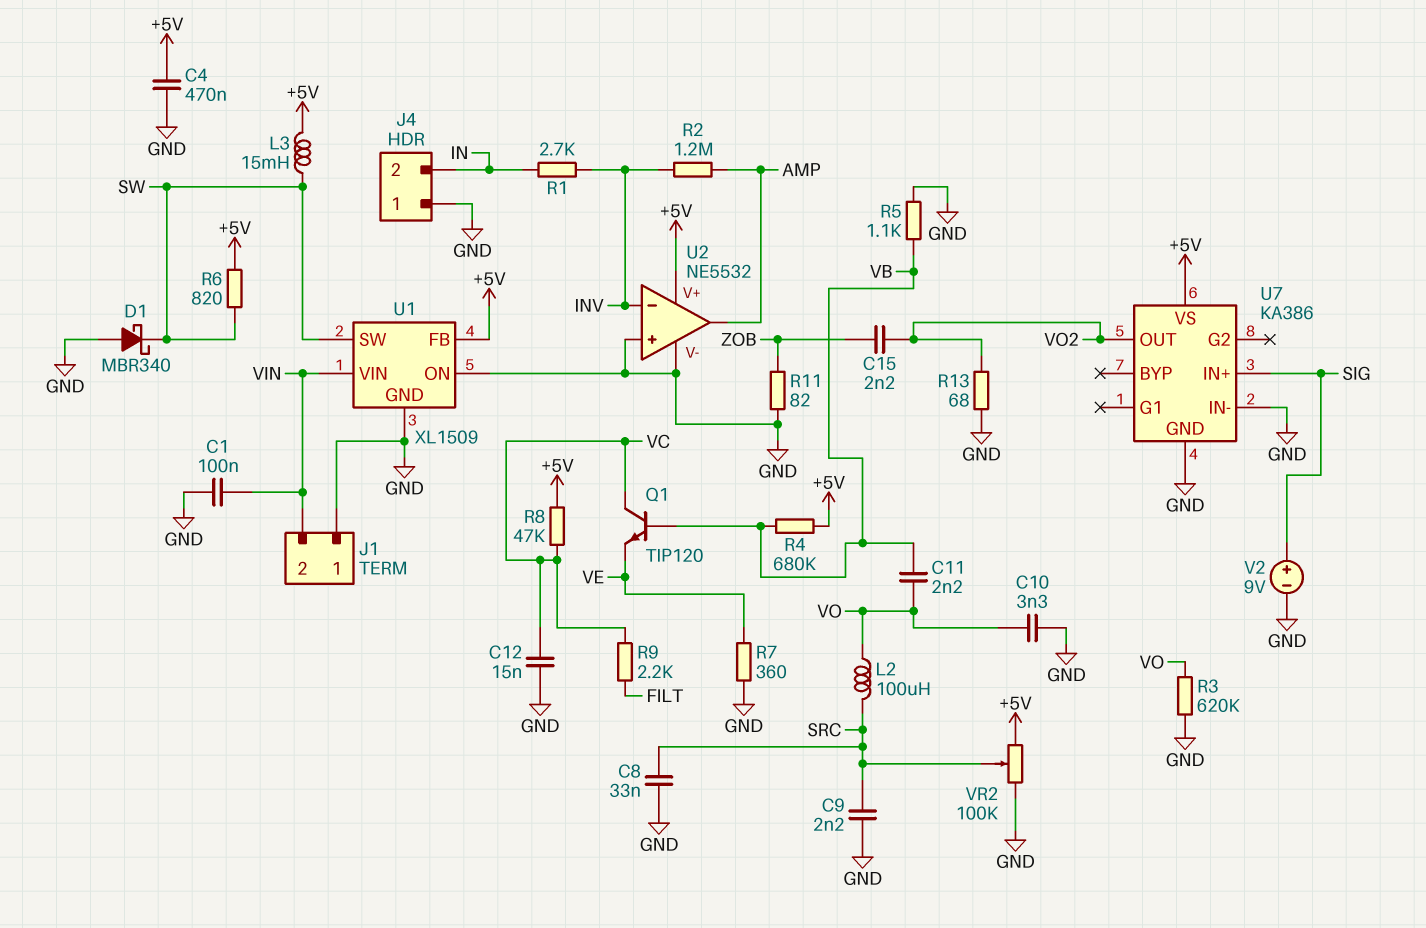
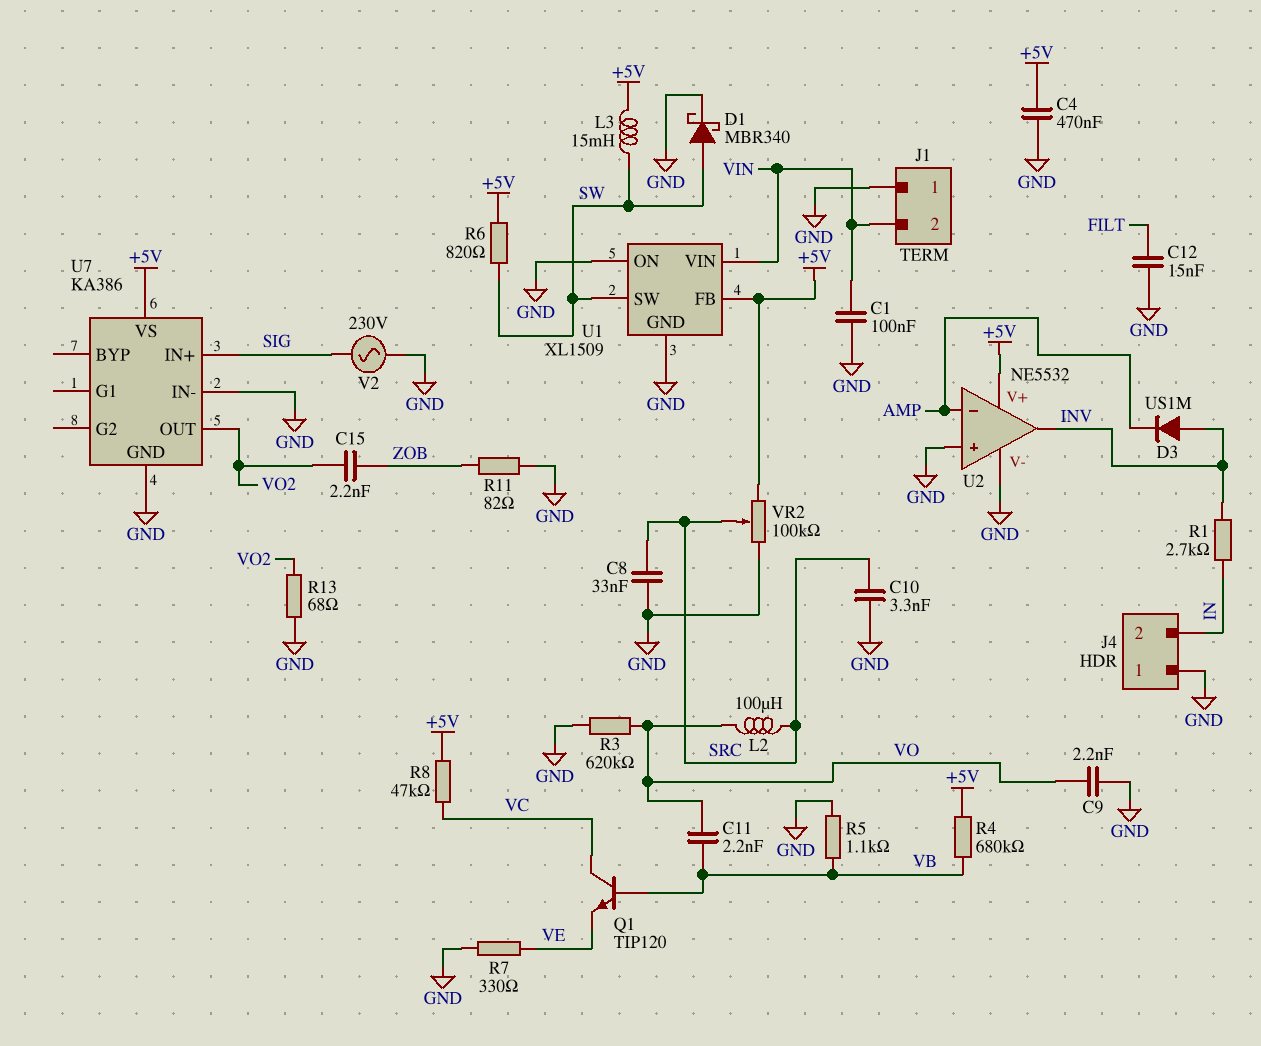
C9: 2.2nF (GND, SRC) -> 2.2nF (GND, VO)
C10: 3.3nF (GND, VO) -> 3.3nF (GND, SRC)
C12: 15nF (GND, VC) -> 15nF (FILT, GND)
D1: schottky MBR340 (A GND, K SW) -> schottky MBR340 (A SW, K GND)
D3: none -> diode US1M (A INV, K AMP)
R2: 1.2M (AMP, INV) -> none
R7: 360 (GND, VE) -> 330 (GND, VE)
R9: 2.2k (FILT, VC) -> none
U2 pin in-: INV -> AMP
U2 pin out: AMP -> INV
V2: 9V (plus SIG, minus GND) -> AC 230V (GND, SIG)

